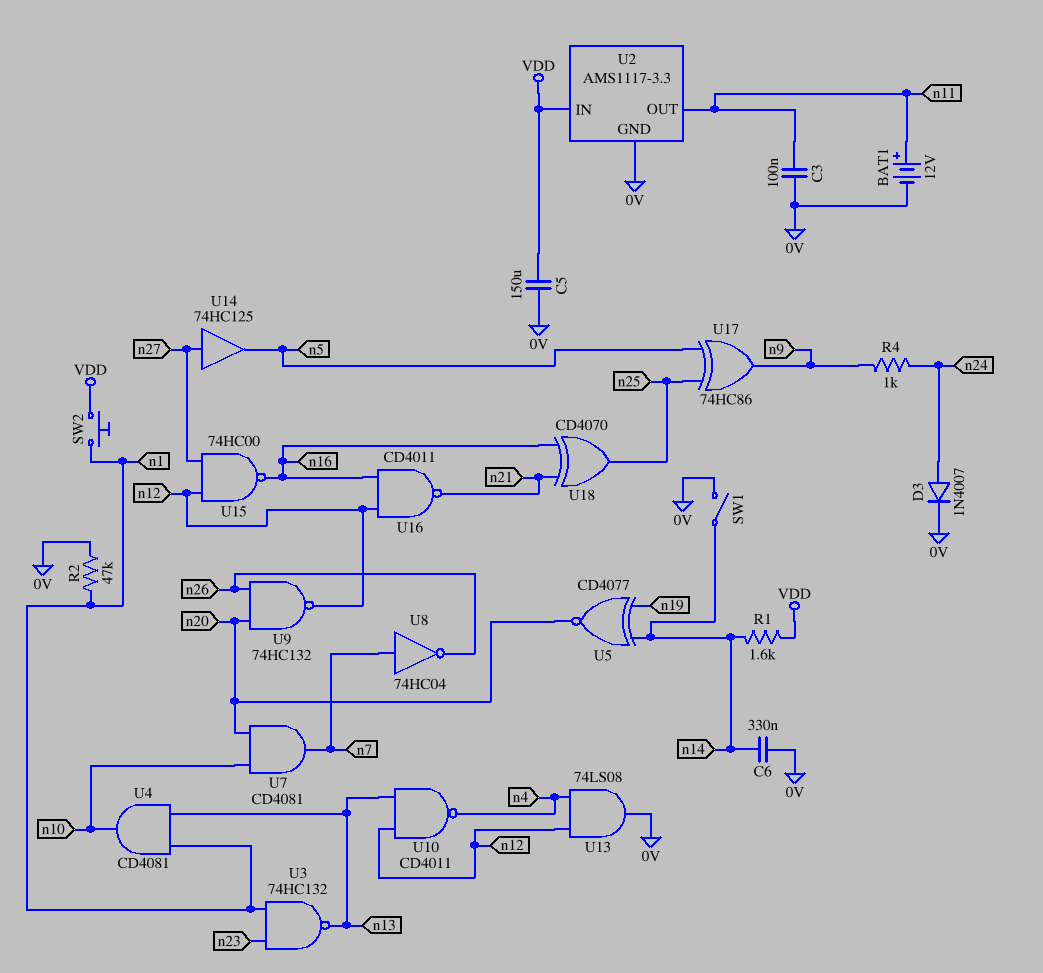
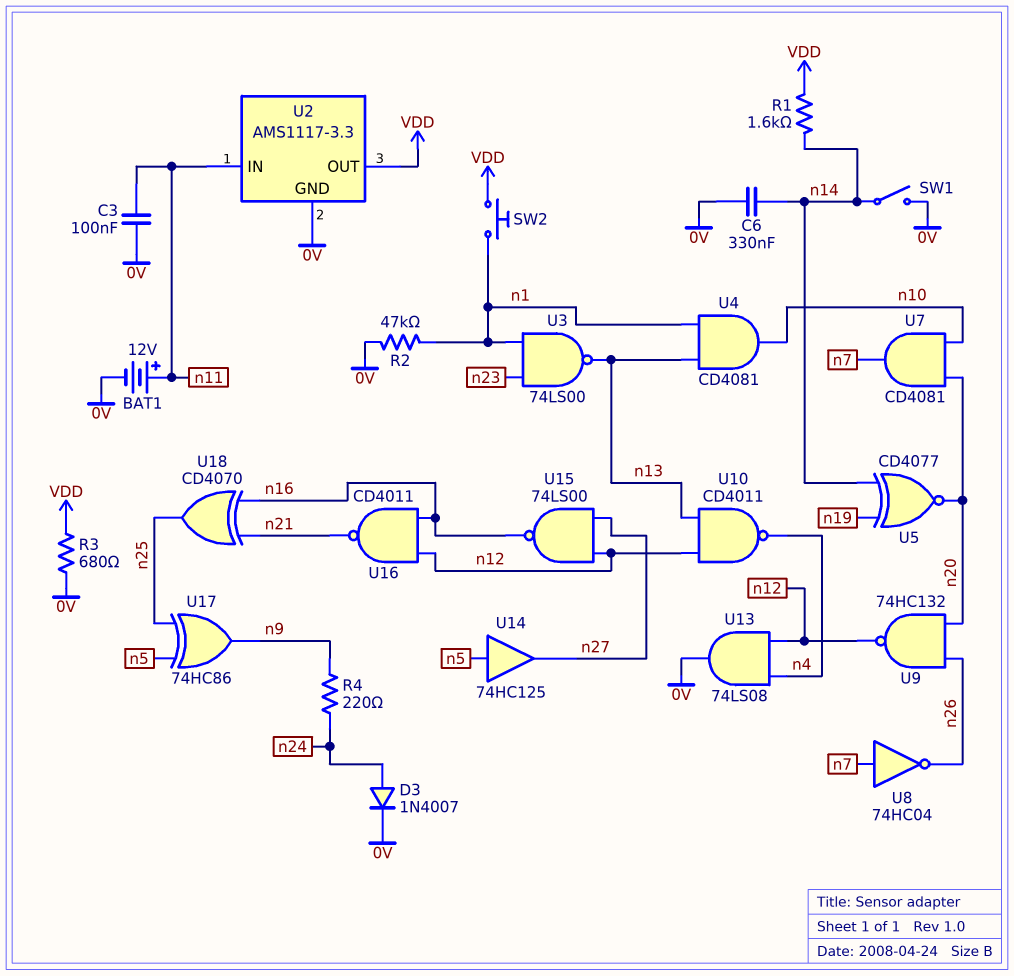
C5: 150uF (0V, VDD) -> none
R3: none -> 680 (0V, VDD)
R4: 1k (n9, n24) -> 220 (n9, n24)
U2 pin IN: VDD -> n11
U2 pin OUT: n11 -> VDD
U3: NAND 74HC132 (in n1, in n23, out n13) -> NAND 74LS00 (in n1, in n23, out n13)
U14: buffer 74HC125 (in n27, out n5) -> buffer 74HC125 (in n5, out n27)
U15: NAND 74HC00 (in n12, in n27, out n16) -> NAND 74LS00 (in n12, in n27, out n16)

